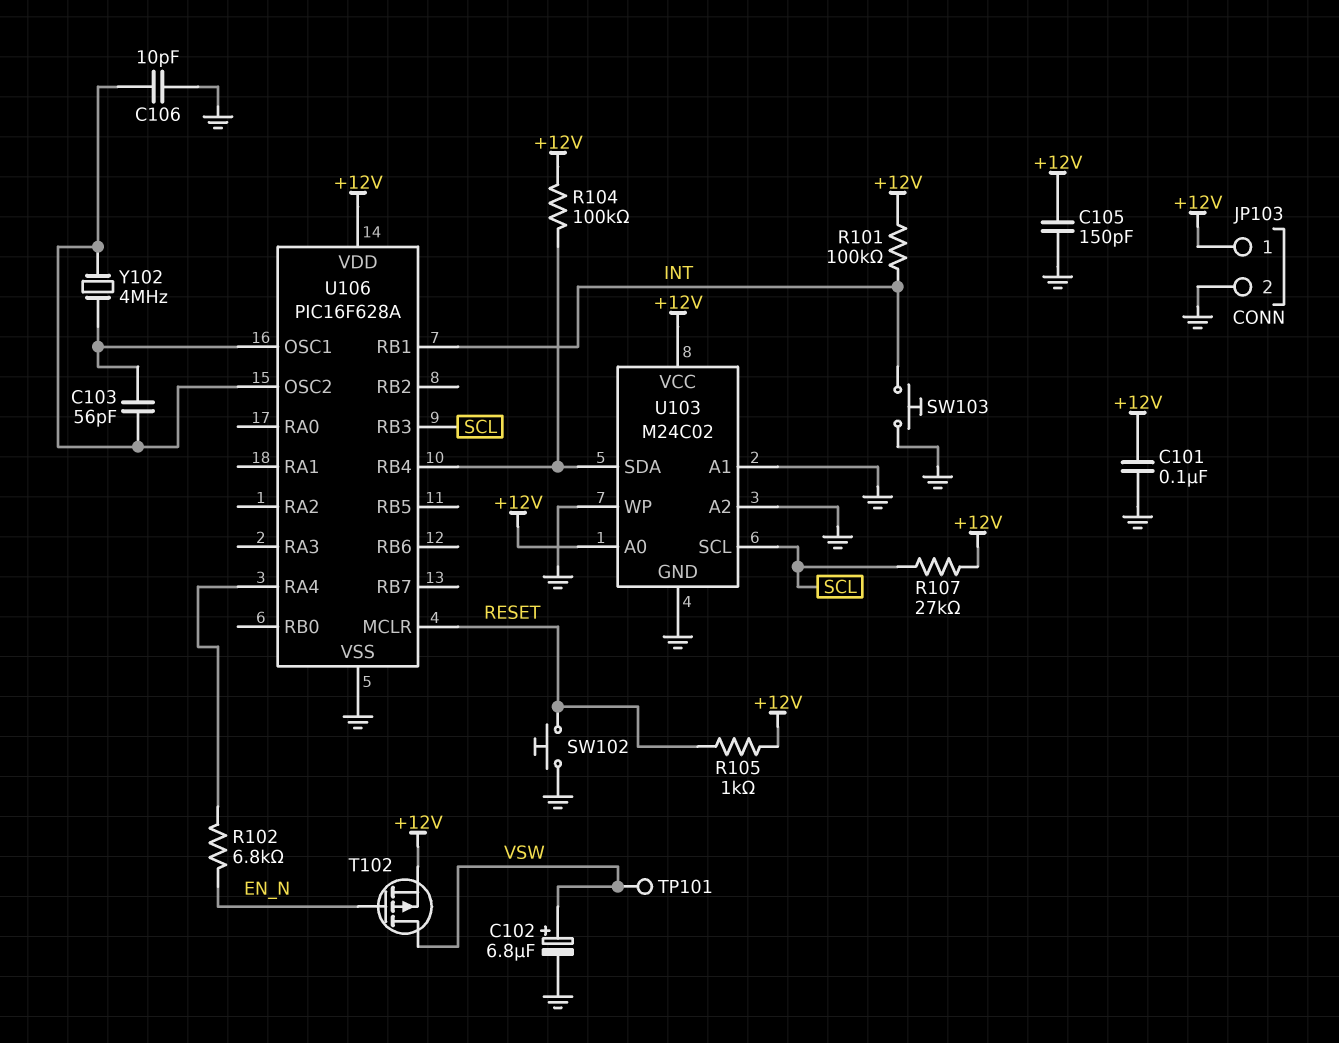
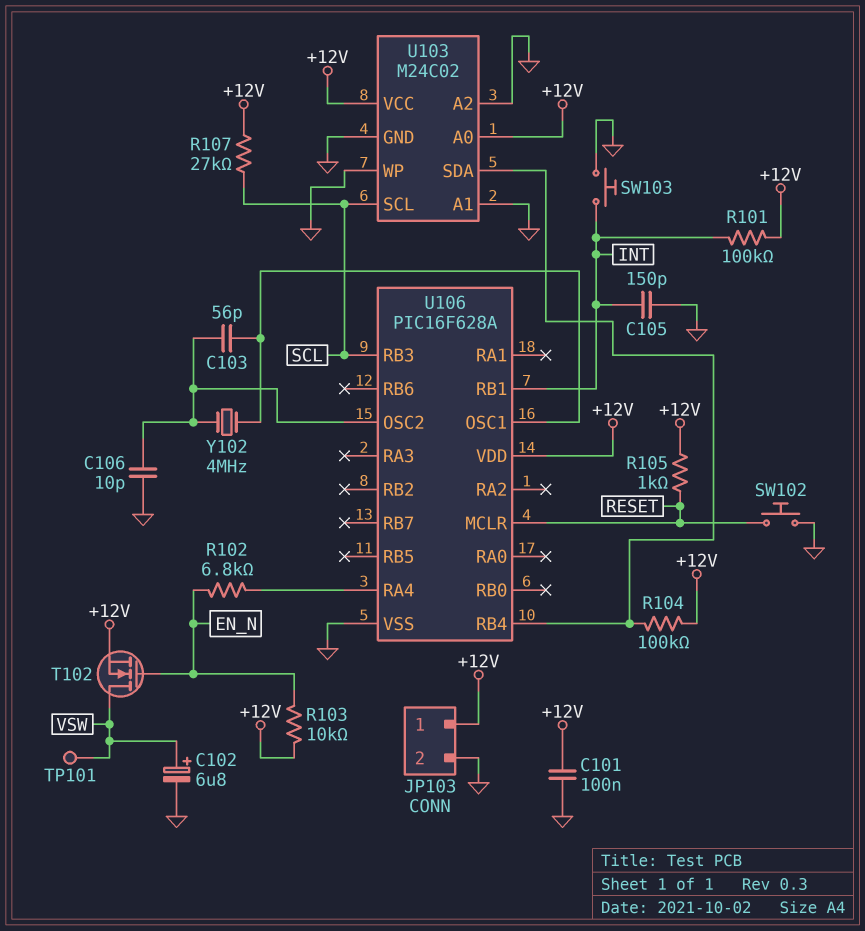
C105: 150pF (+12V, GND) -> 150pF (GND, INT)
R103: none -> 10k (+12V, EN_N)
T102: PMOS (G EN_N, D VSW, S +12V) -> NMOS (G EN_N, D VSW, S +12V)

